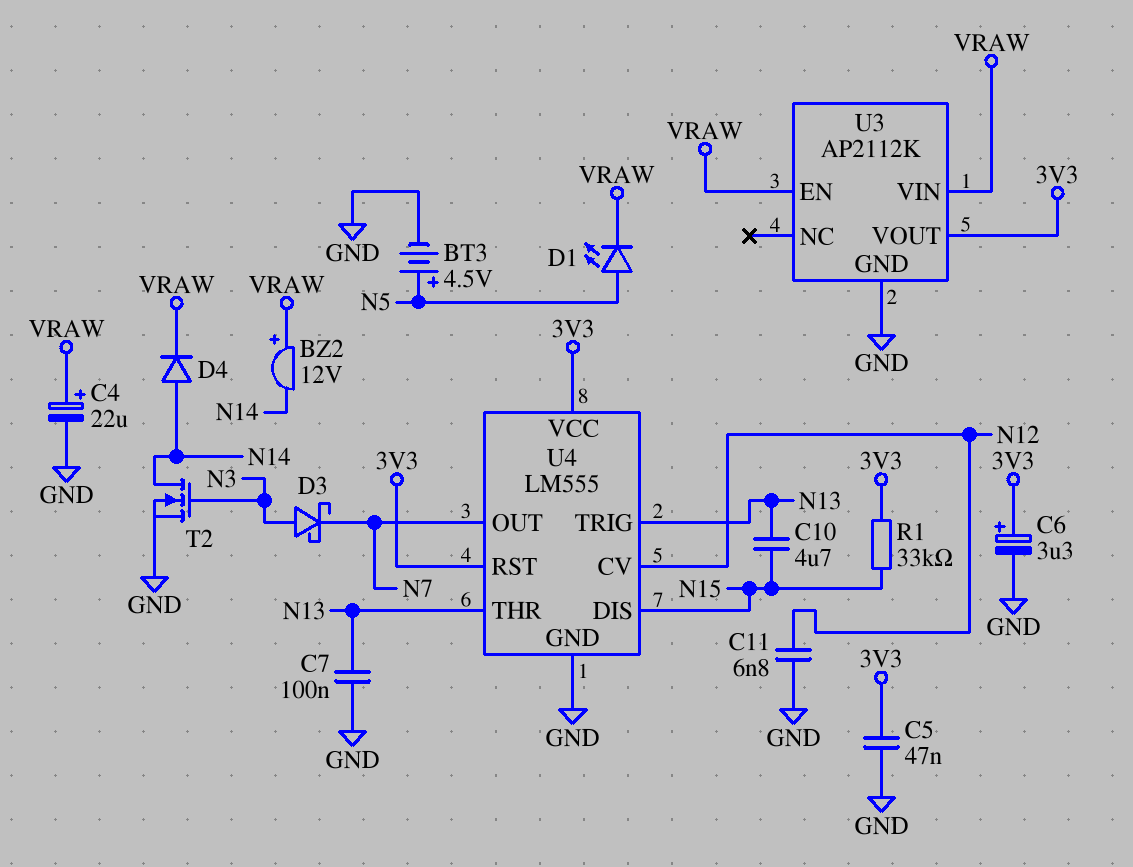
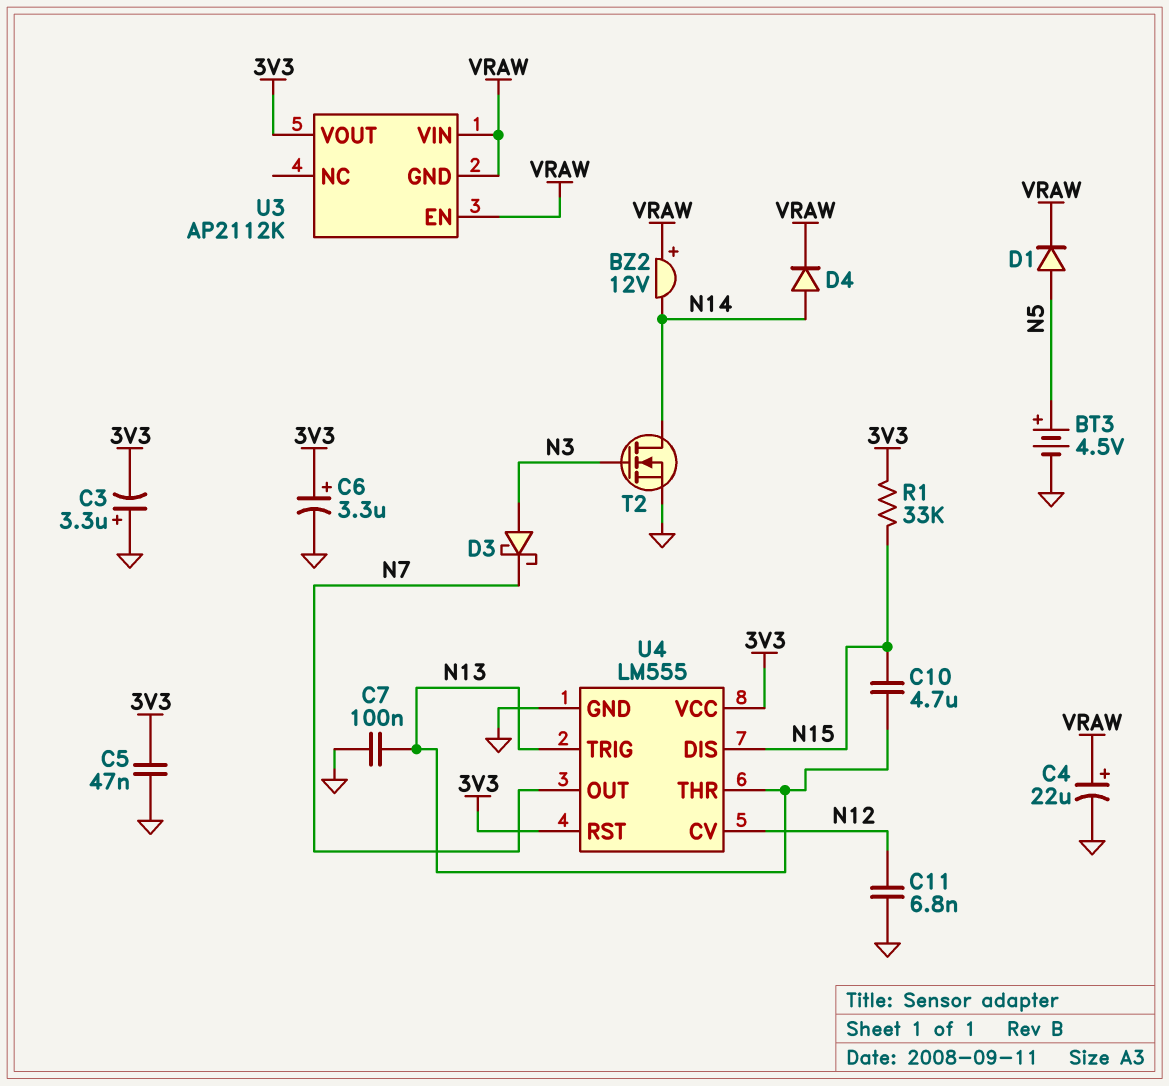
C3: none -> 3.3uF (plus GND, minus 3V3)
D1: LED (A N5, K VRAW) -> diode (A N5, K VRAW)
U3 pin GND: GND -> VRAW

